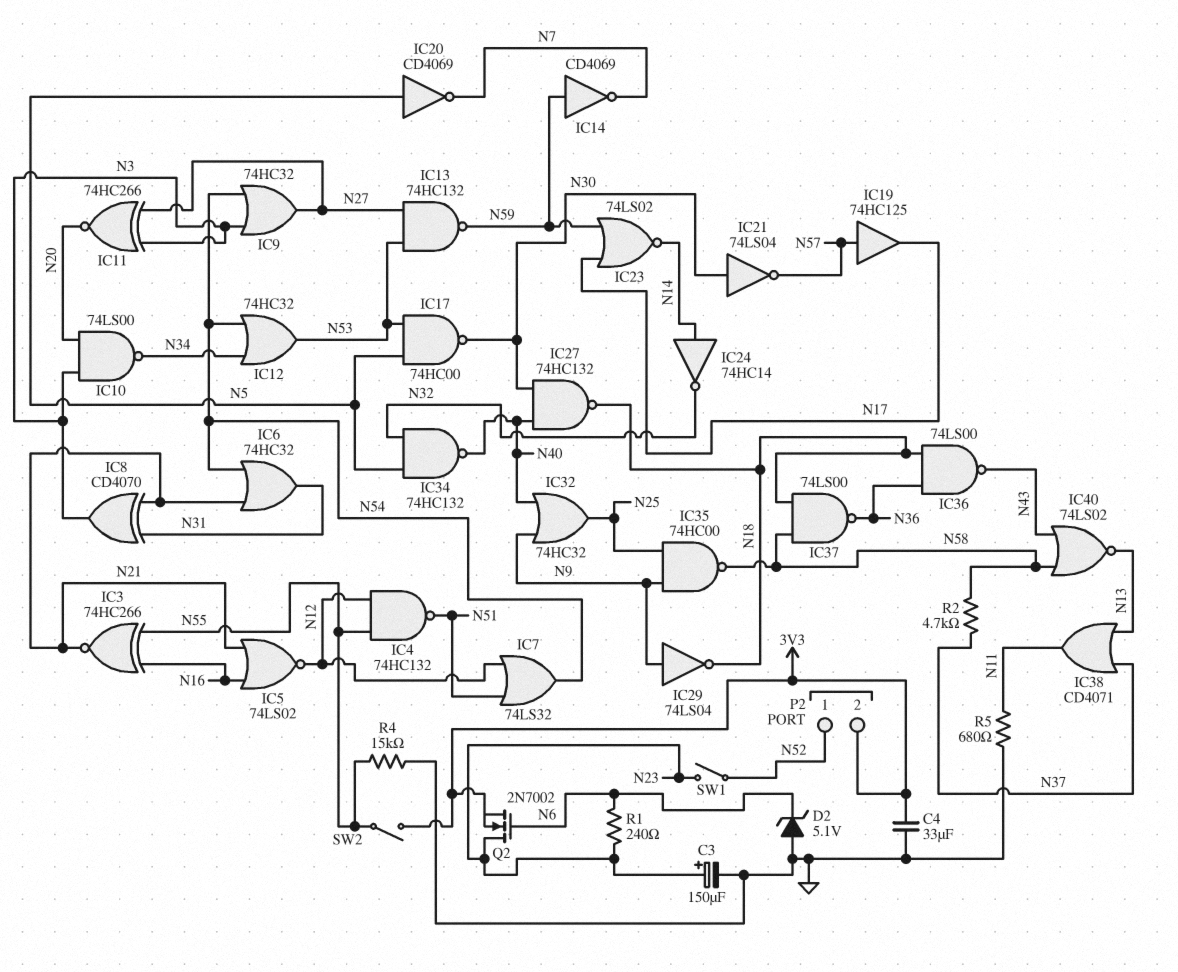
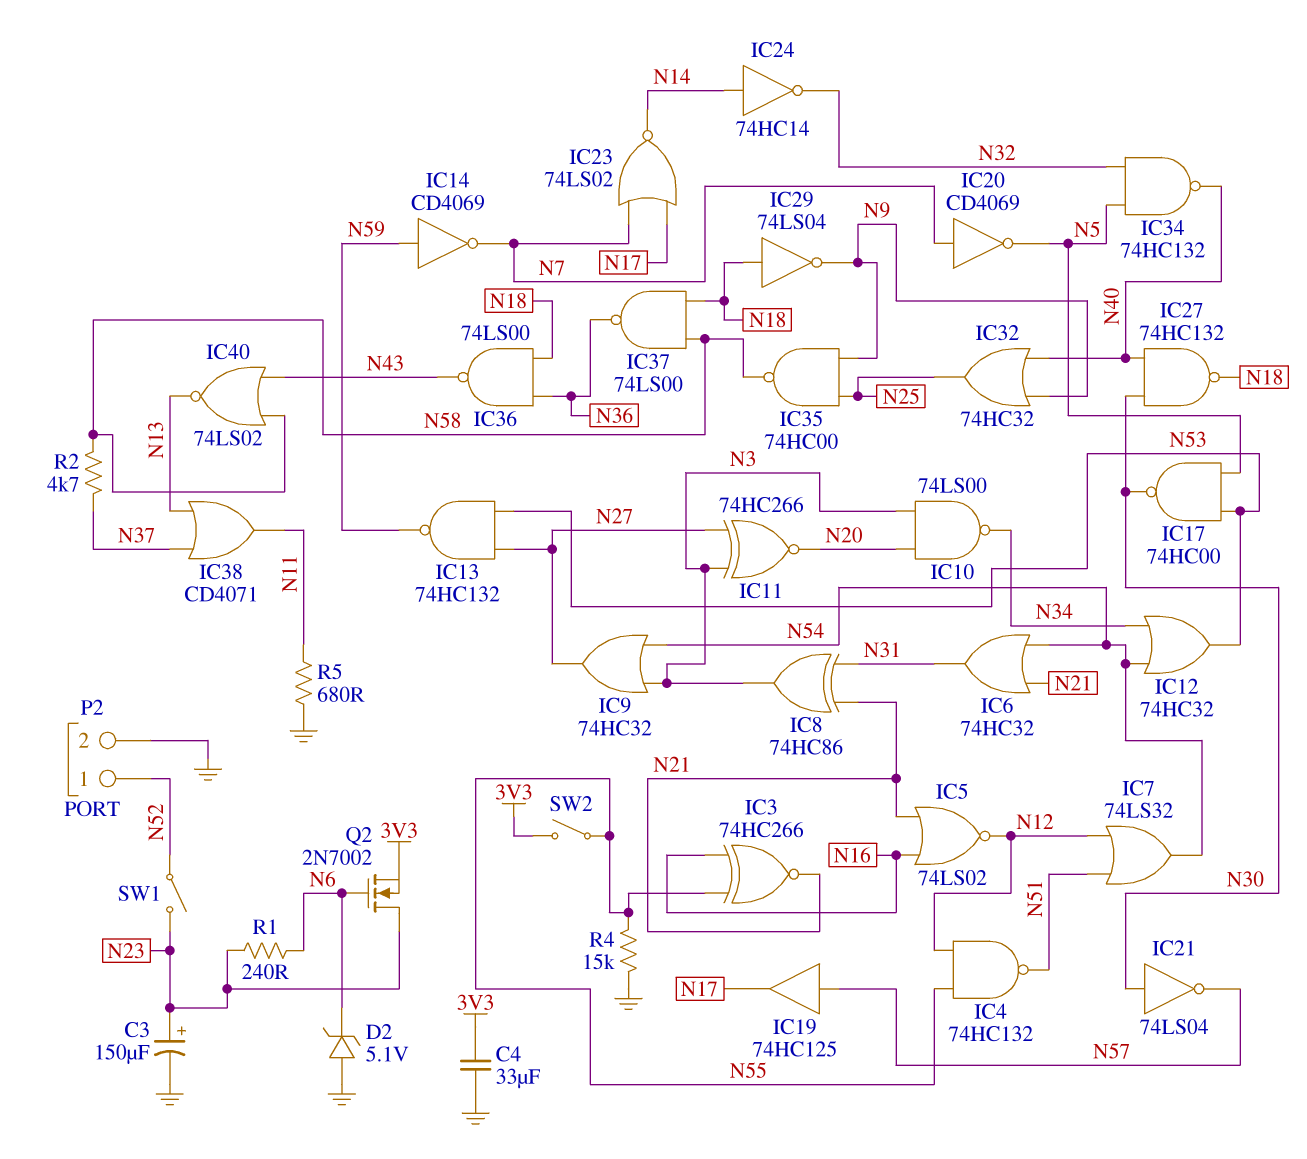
IC8: XOR CD4070 (in N21, in N31, out N3) -> XOR 74HC86 (in N21, in N31, out N3)
IC20: NOT CD4069 (in N5, out N7) -> NOT CD4069 (in N7, out N5)
IC23: NOR 74LS02 (in N17, in N59, out N14) -> NOR 74LS02 (in N7, in N17, out N14)
IC29: NOT 74LS04 (in N9, out N18) -> NOT 74LS04 (in N18, out N9)
P2 pin 2: 3V3 -> GND

